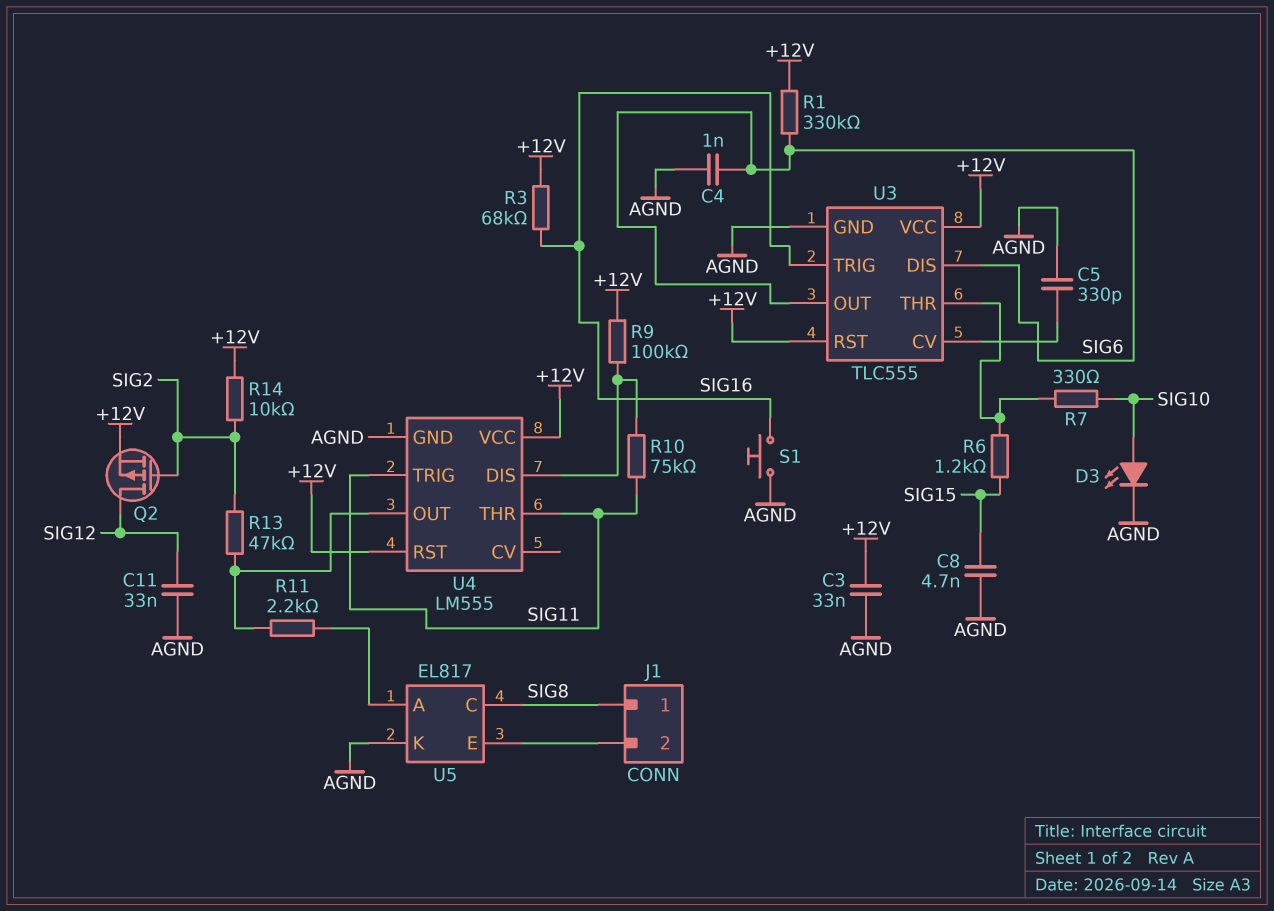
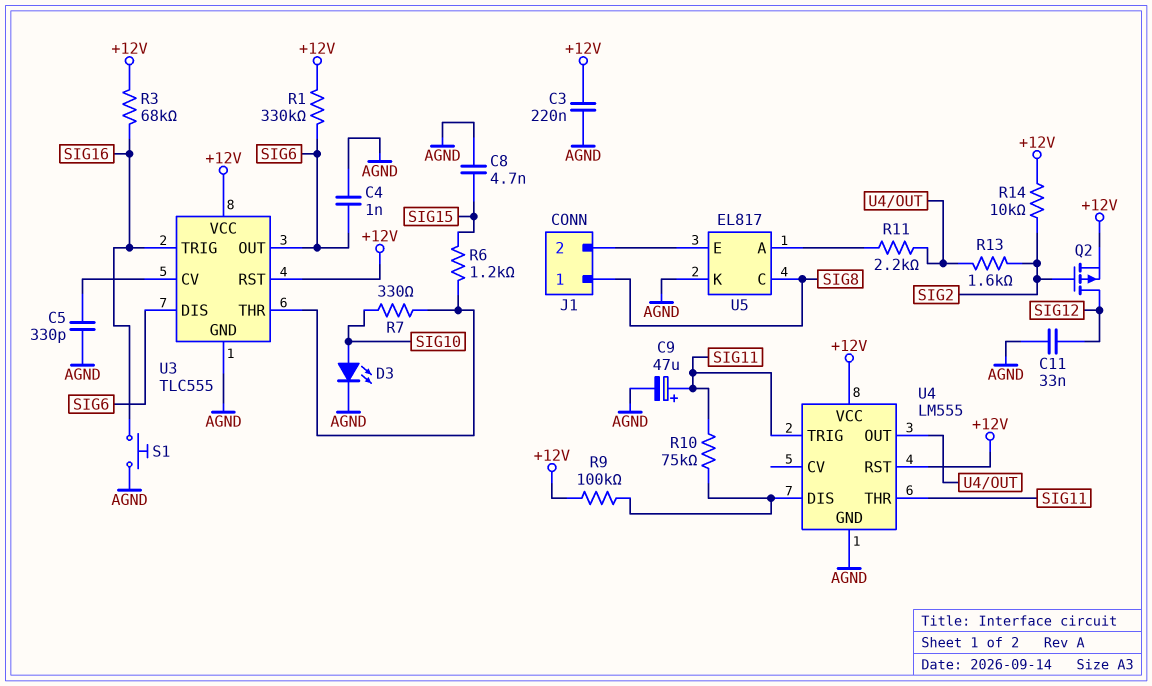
C3: 33nF (+12V, AGND) -> 220nF (+12V, AGND)
C9: none -> 47uF (plus SIG11, minus AGND)
R13: 47k (SIG2, U4/OUT) -> 1.6k (SIG2, U4/OUT)

